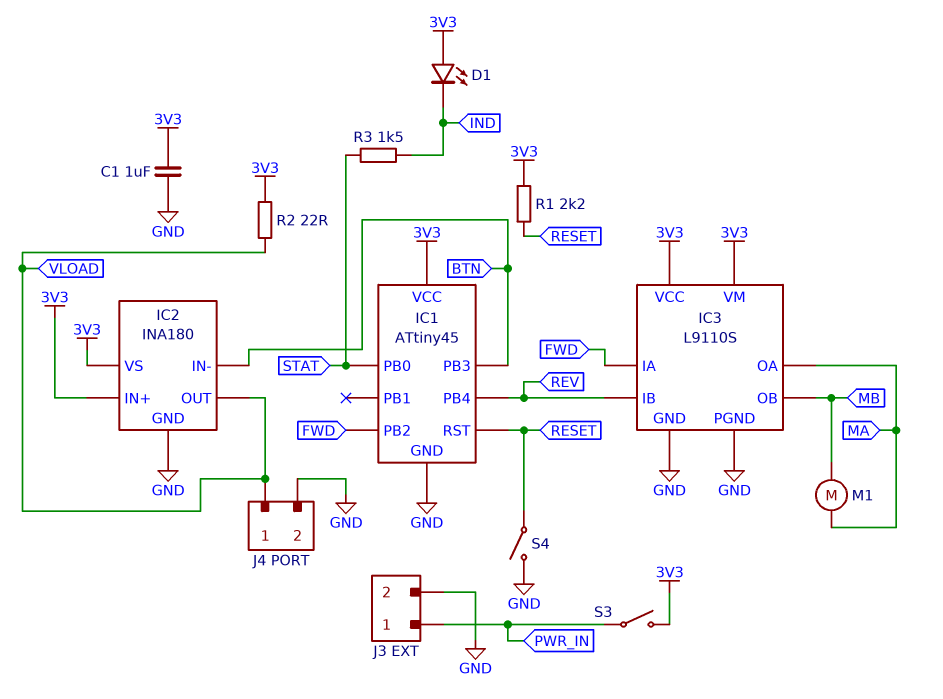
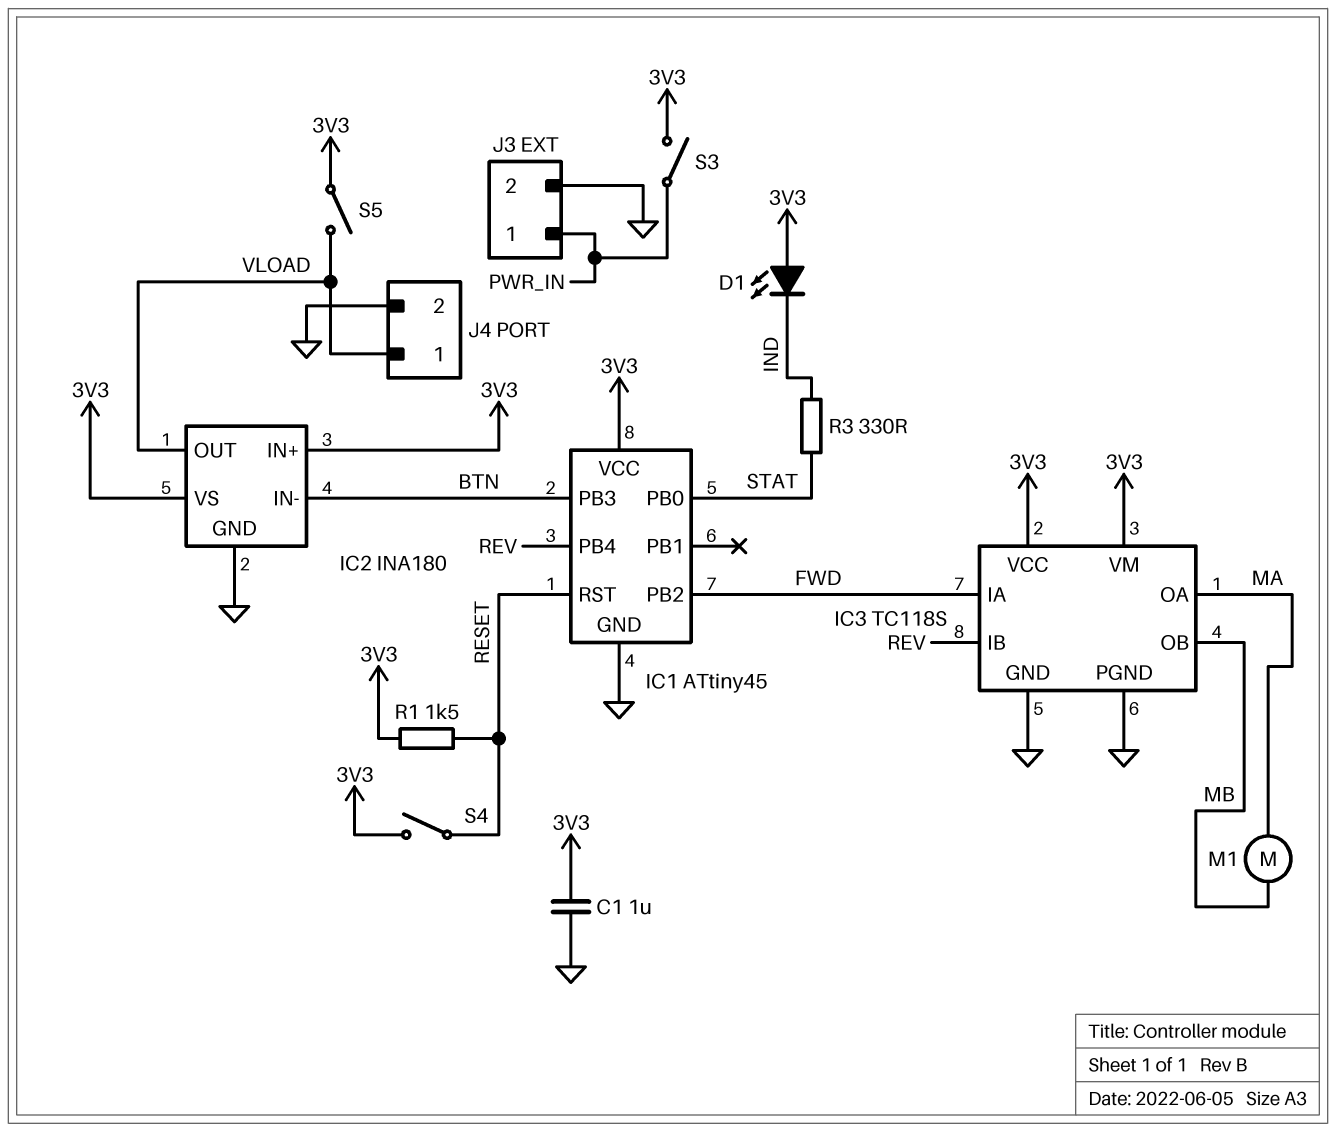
IC3: L9110S -> TC118S
R1: 2.2k (3V3, RESET) -> 1.5k (3V3, RESET)
R2: 22 (3V3, VLOAD) -> none
R3: 1.5k (IND, STAT) -> 330 (IND, STAT)
S4: switch (GND, RESET) -> switch (3V3, RESET)
S5: none -> switch (3V3, VLOAD)

